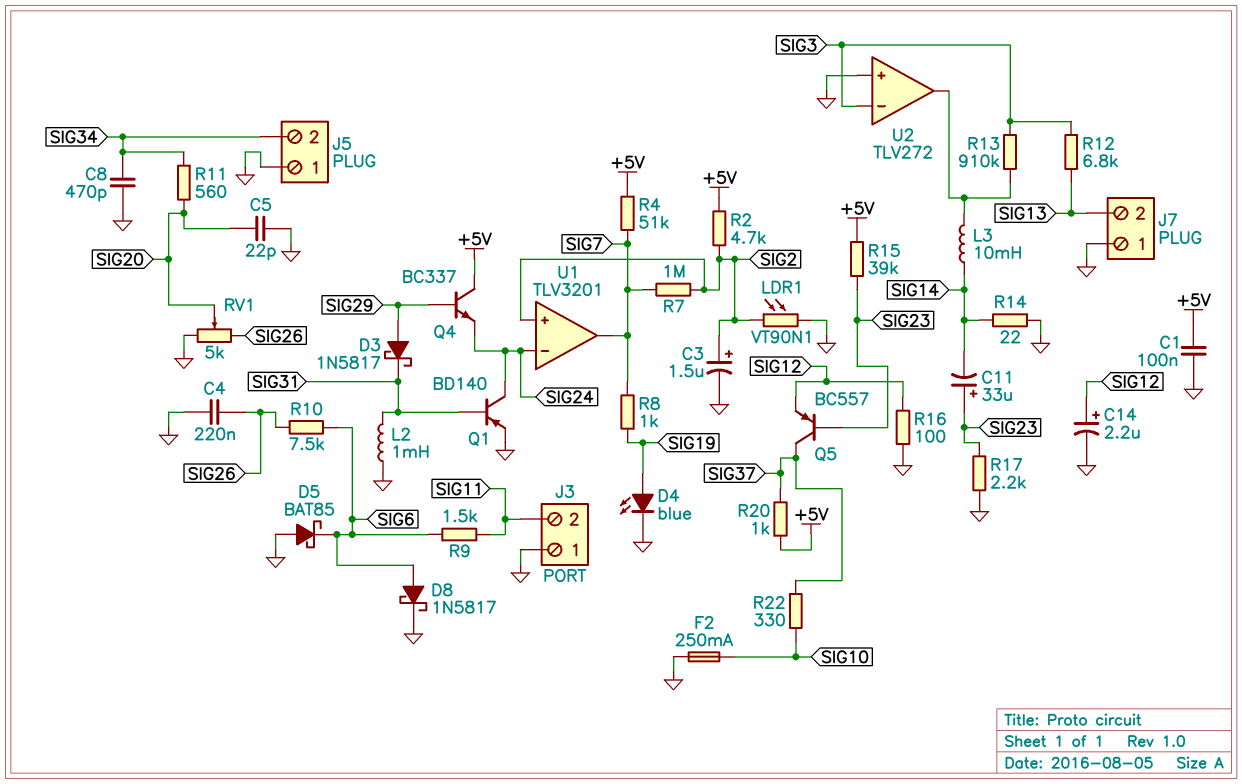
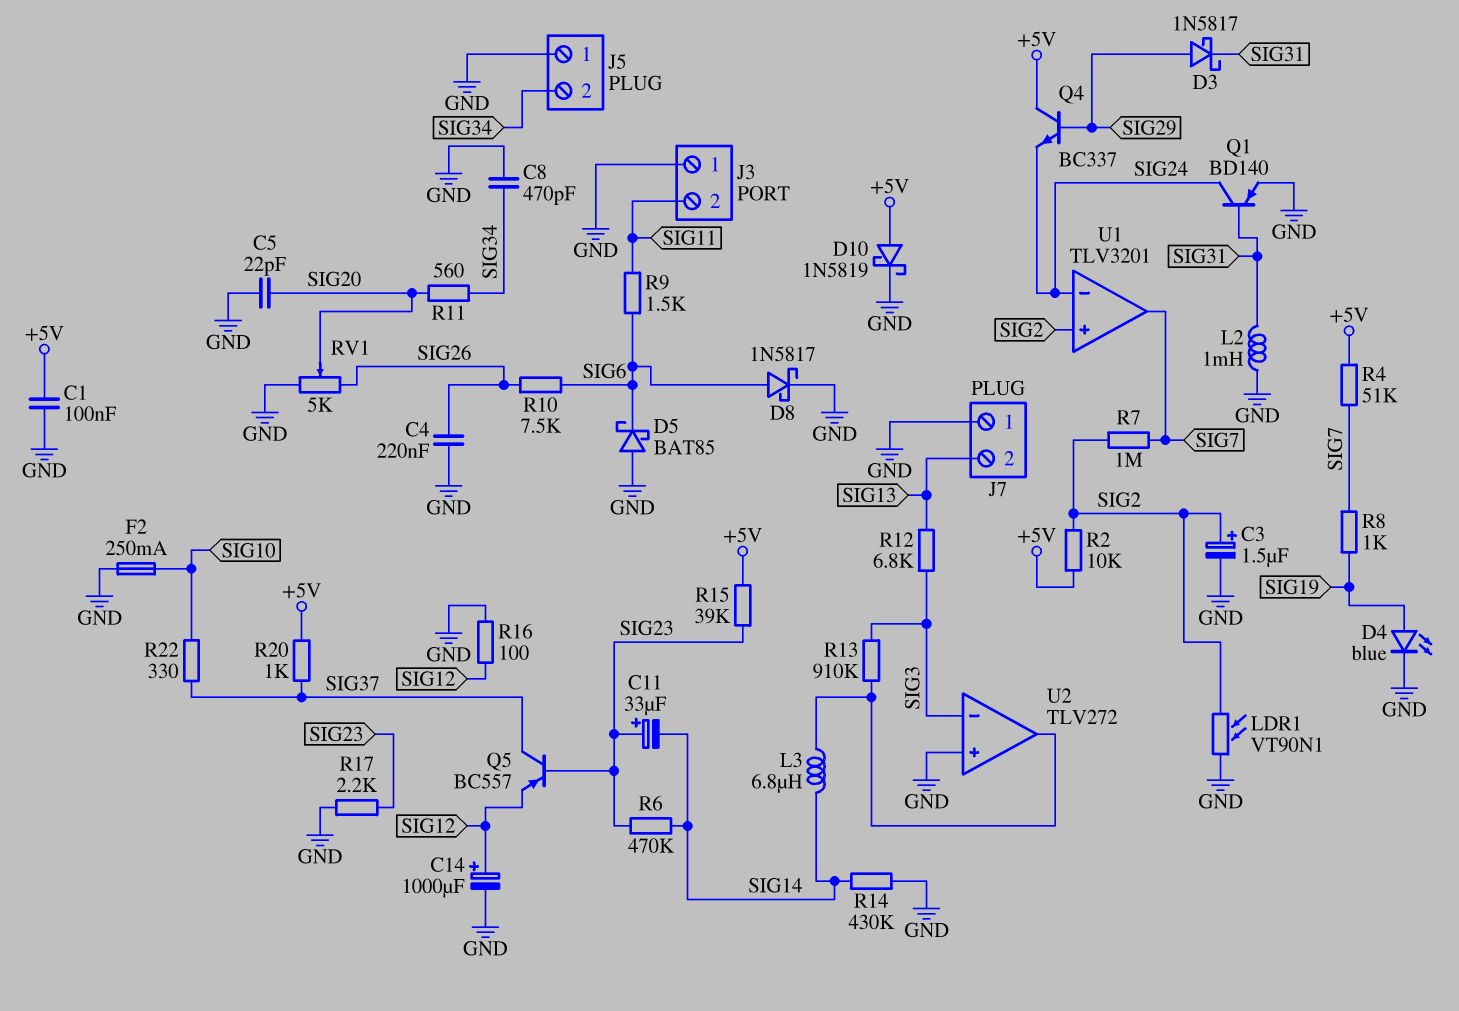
C14: 2.2uF (plus SIG12, minus GND) -> 1000uF (plus SIG12, minus GND)
D10: none -> schottky 1N5819 (A +5V, K GND)
L3: 10mH (SIG14, U2/out) -> 6.8uH (SIG14, U2/out)
R2: 4.7k (+5V, SIG2) -> 10k (+5V, SIG2)
R6: none -> 470k (SIG14, SIG23)
R14: 22 (GND, SIG14) -> 430k (GND, SIG14)

